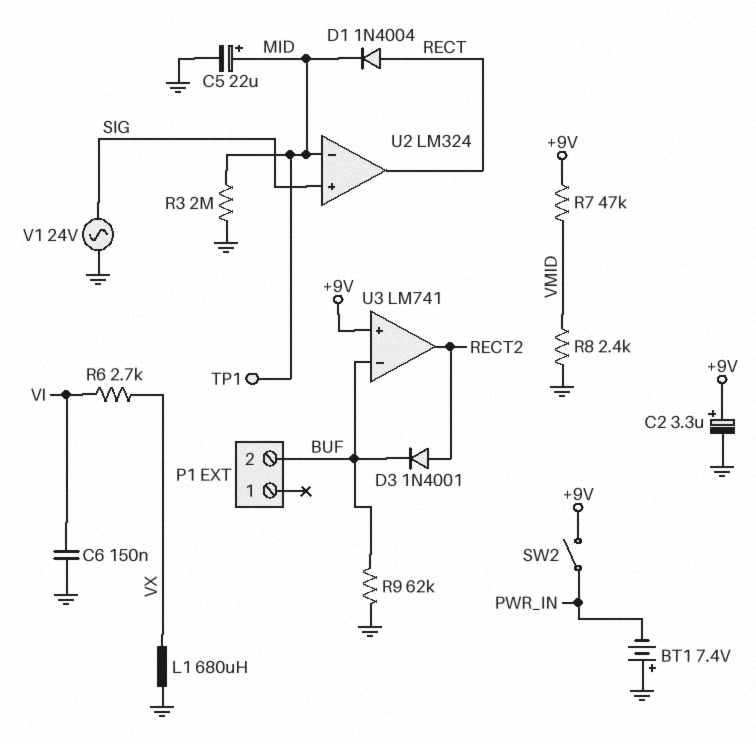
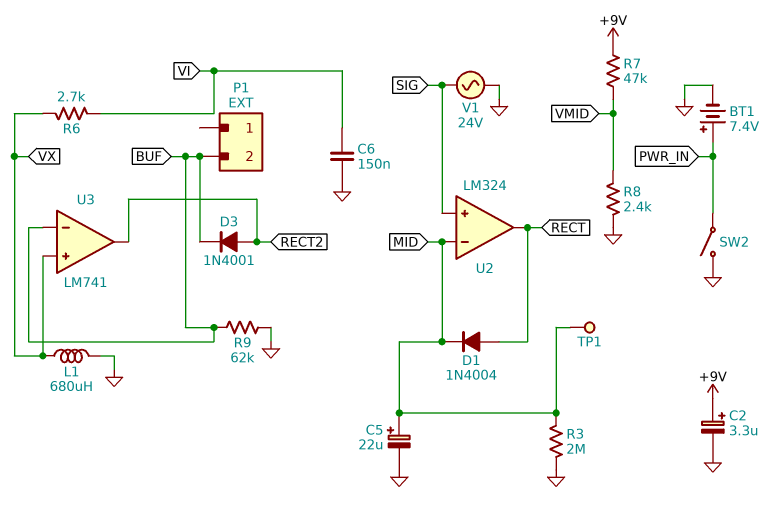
BT1: 7.4V (plus GND, minus PWR_IN) -> 7.4V (plus PWR_IN, minus GND)
SW2: switch (+9V, PWR_IN) -> switch (GND, PWR_IN)
U3 pin in+: +9V -> VX

